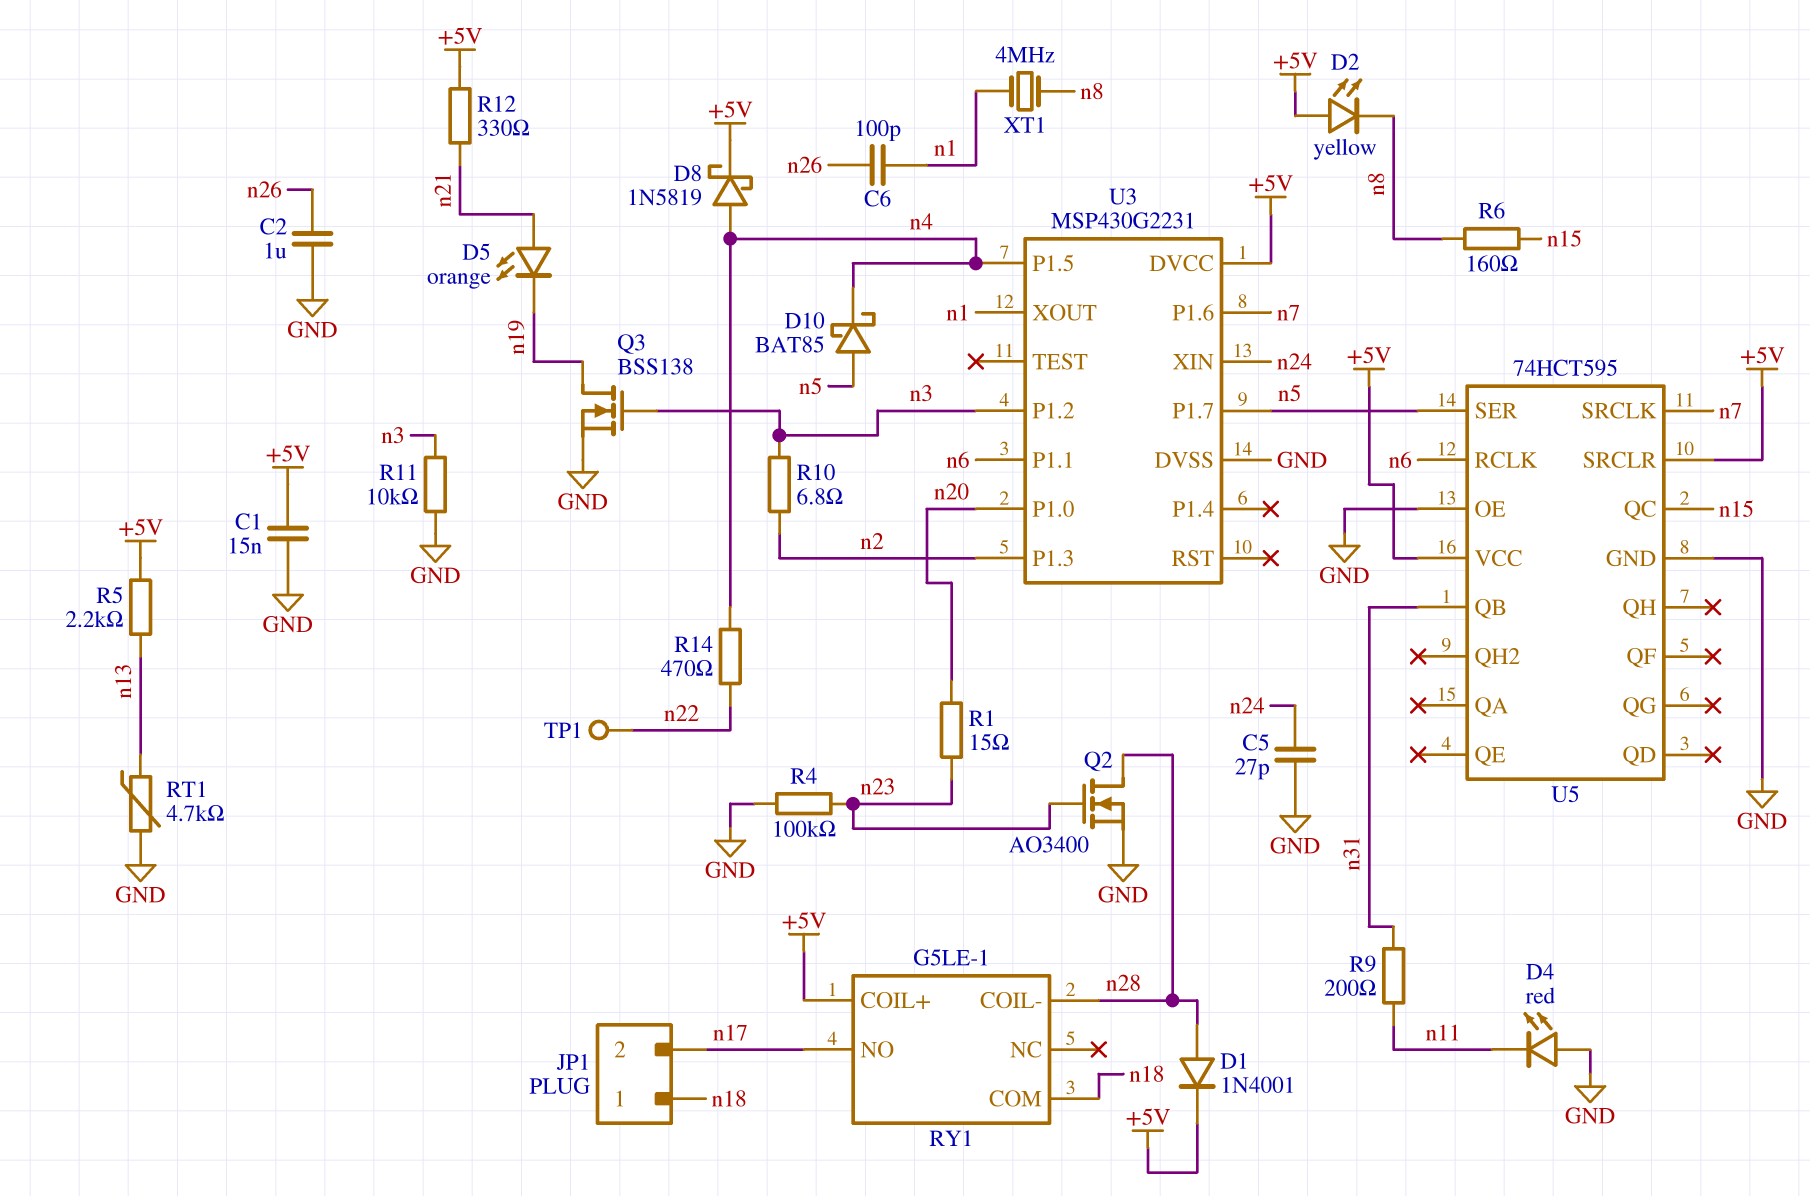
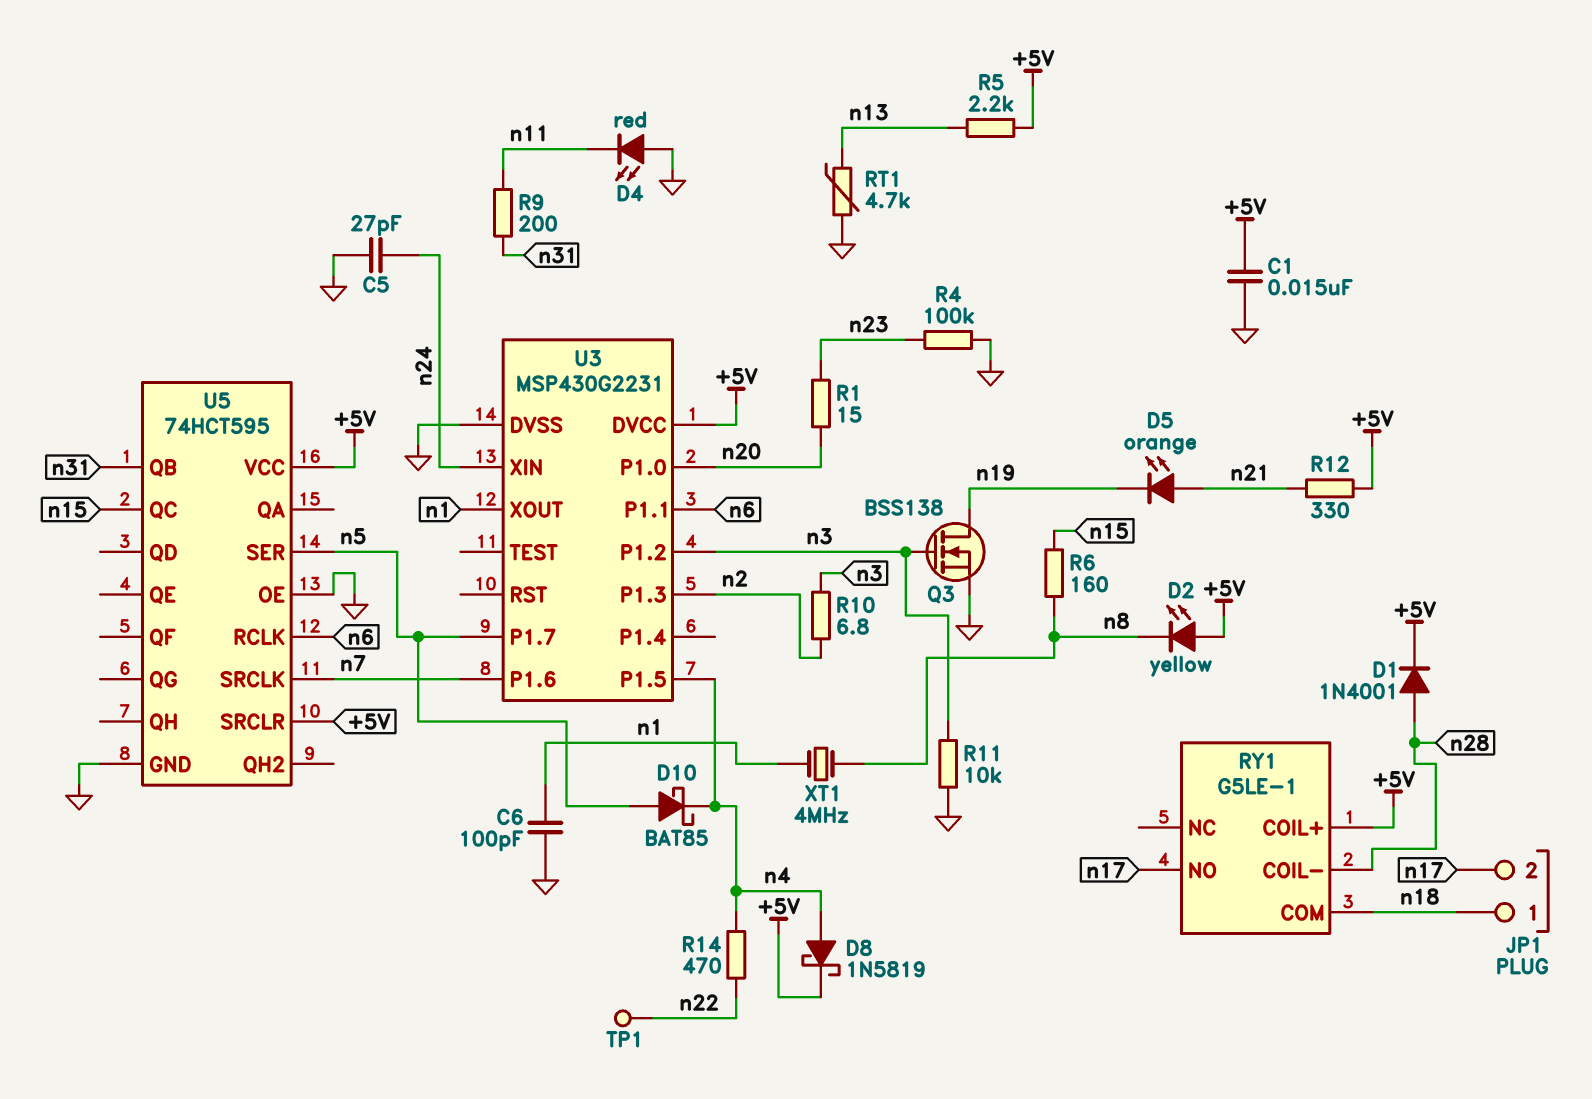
C2: 1uF (GND, n26) -> none
C6: 100pF (n1, n26) -> 100pF (GND, n1)
Q2: NMOS AO3400 (G n23, D n28, S GND) -> none

